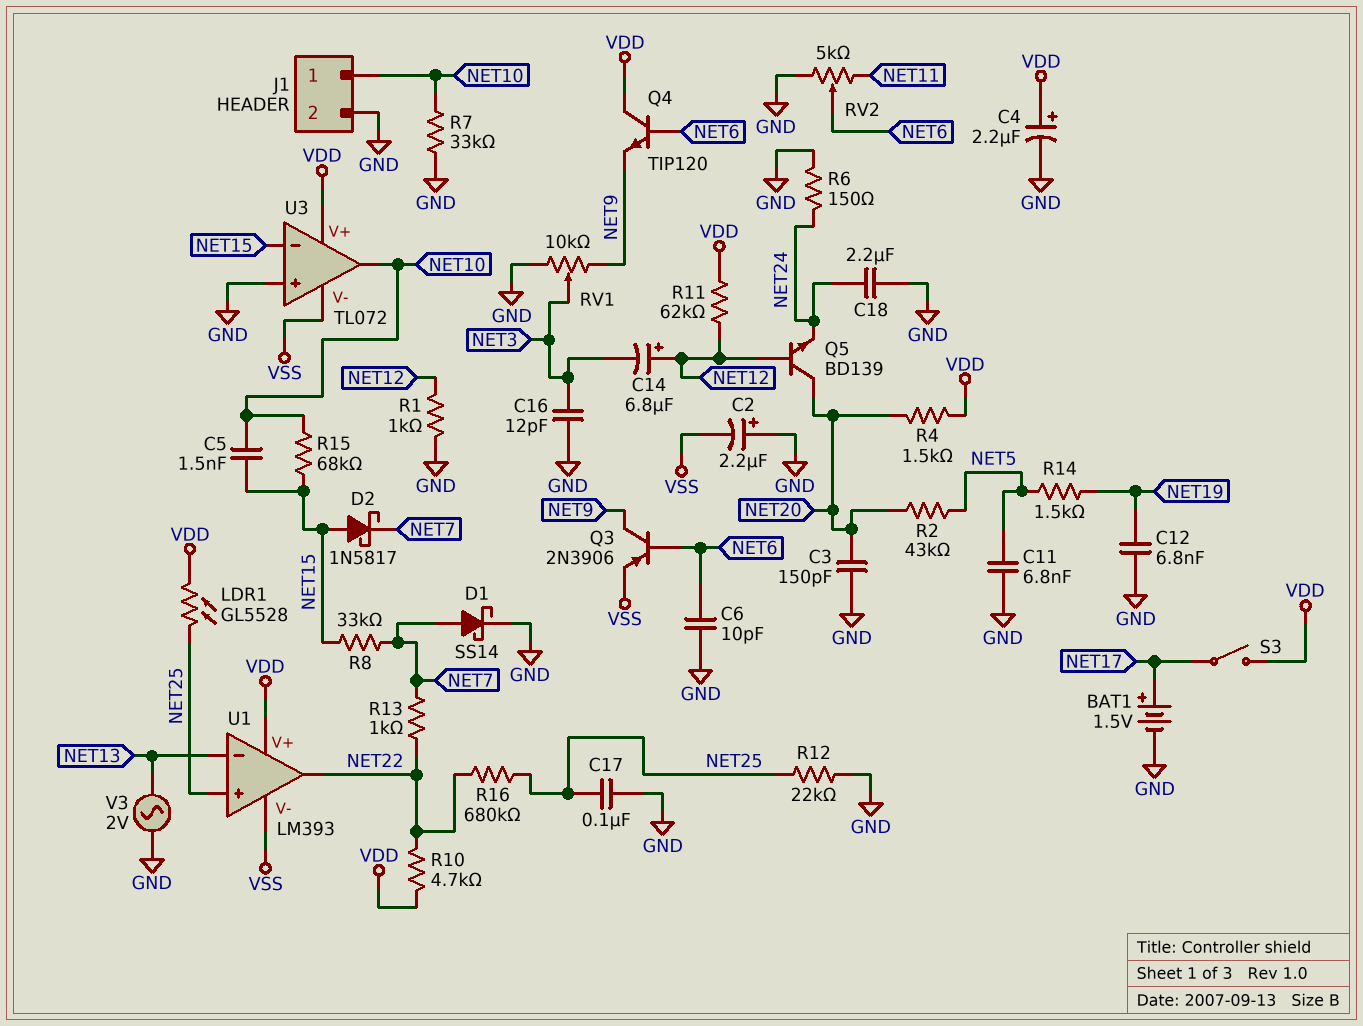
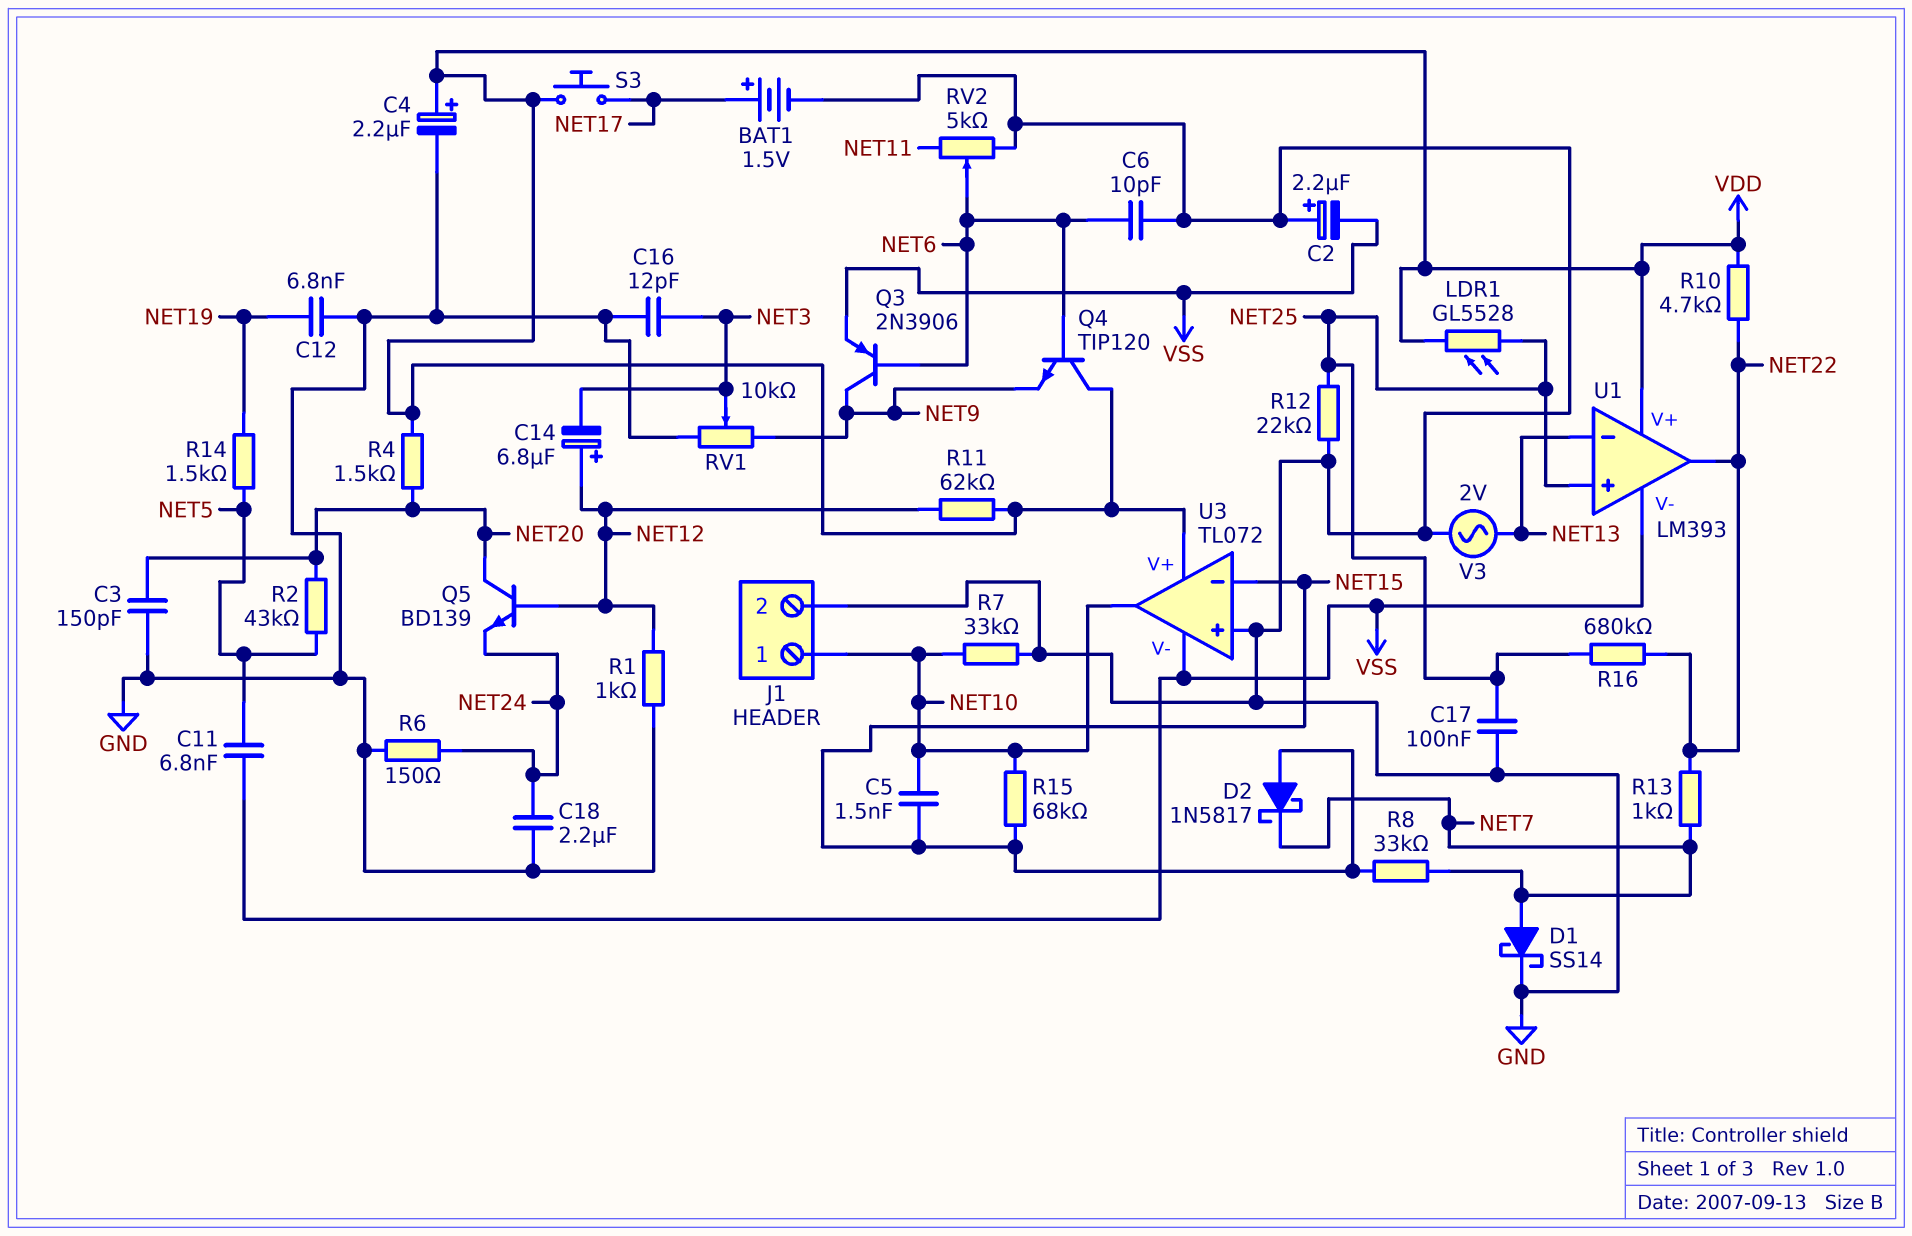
C11: 6.8nF (GND, NET5) -> 6.8nF (NET5, VSS)
S3: switch (NET17, VDD) -> button (NET17, VDD)

